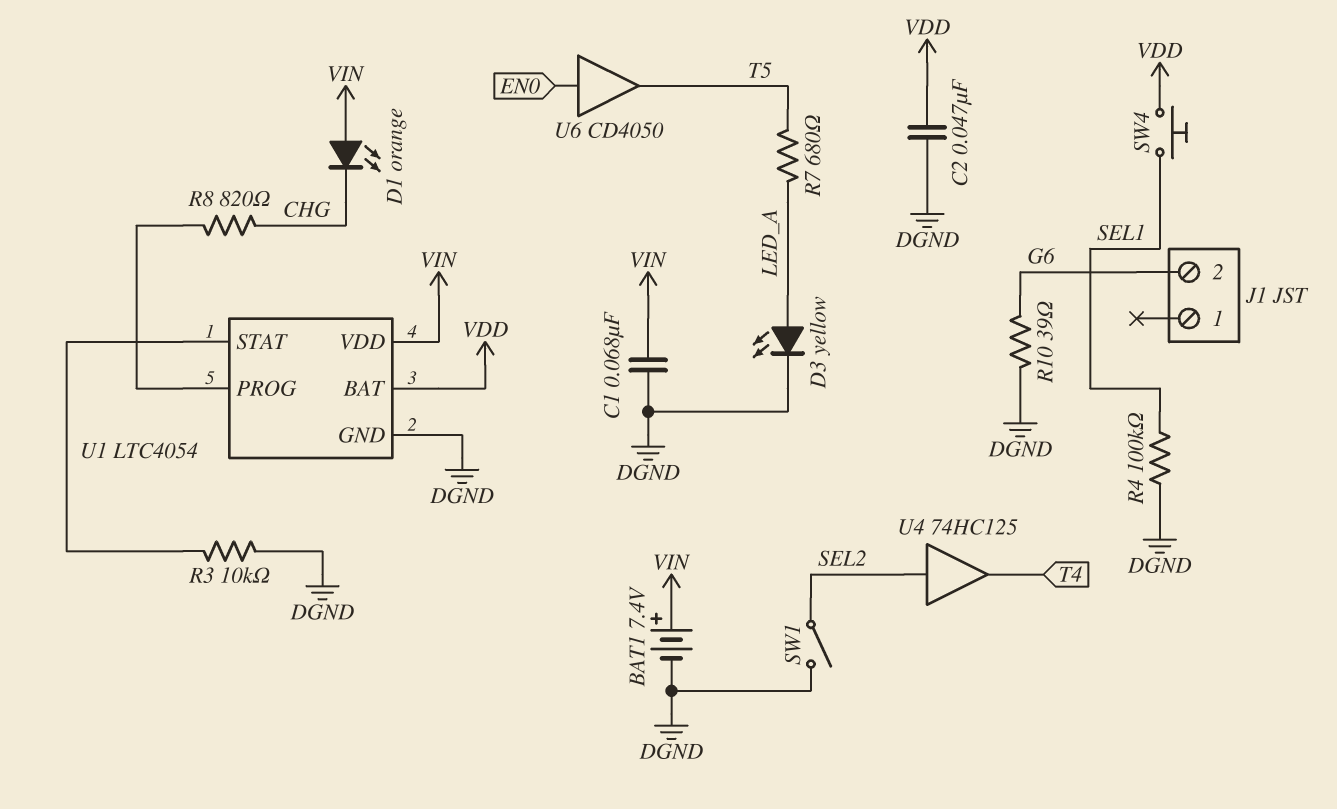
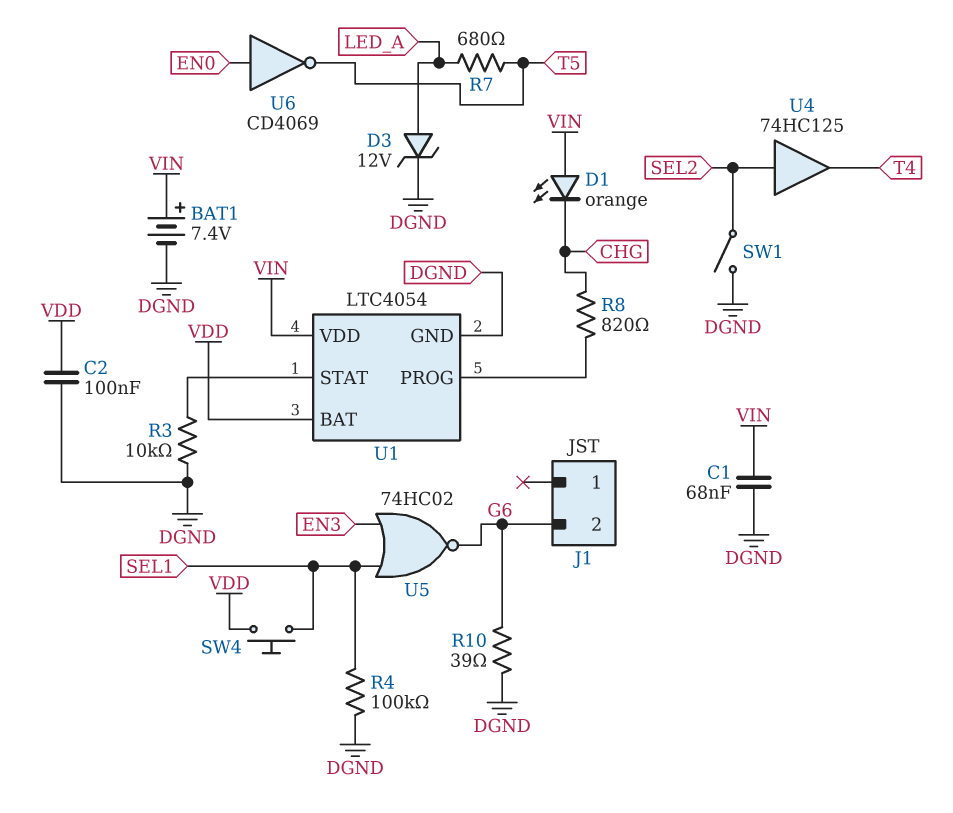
C2: 47nF (DGND, VDD) -> 100nF (DGND, VDD)
D3: LED yellow (A LED_A, K DGND) -> zener 12V (A LED_A, K DGND)
U5: none -> NOR 74HC02 (in EN3, in SEL1, out G6)
U6: buffer CD4050 (in EN0, out T5) -> NOT CD4069 (in EN0, out T5)

